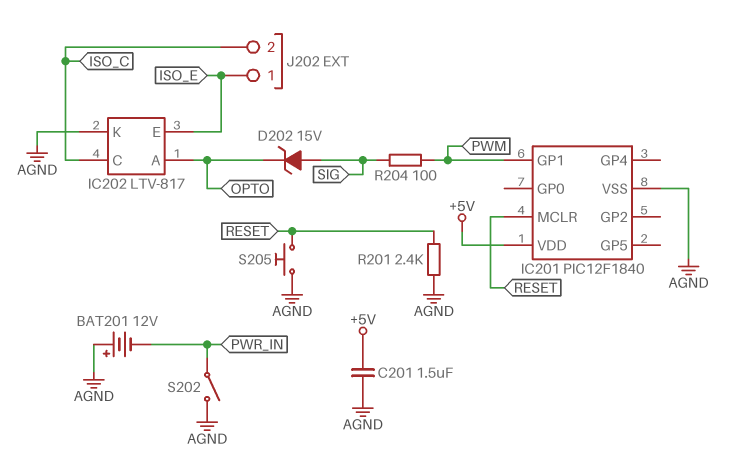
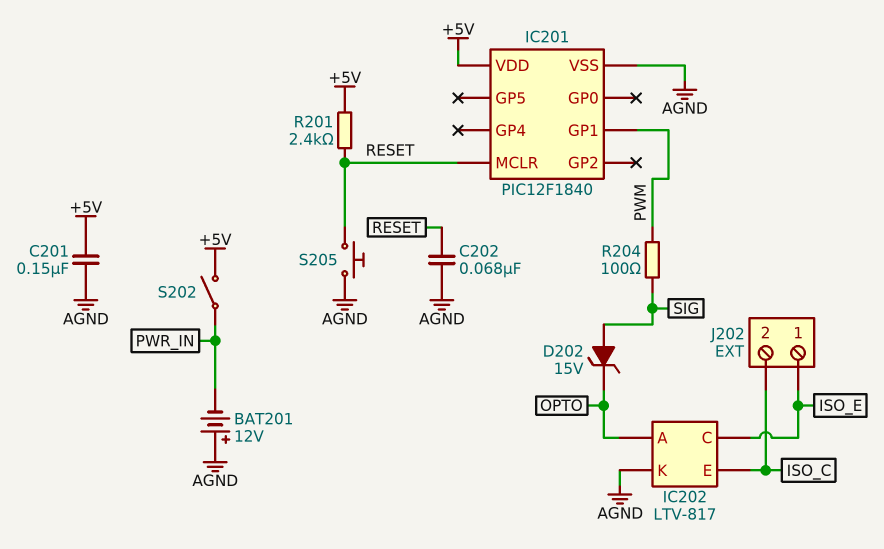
C201: 1.5uF (+5V, AGND) -> 150nF (+5V, AGND)
C202: none -> 68nF (AGND, RESET)
IC202 pin C: ISO_C -> ISO_E
IC202 pin E: ISO_E -> ISO_C
R201: 2.4k (AGND, RESET) -> 2.4k (+5V, RESET)
S202: switch (AGND, PWR_IN) -> switch (+5V, PWR_IN)

